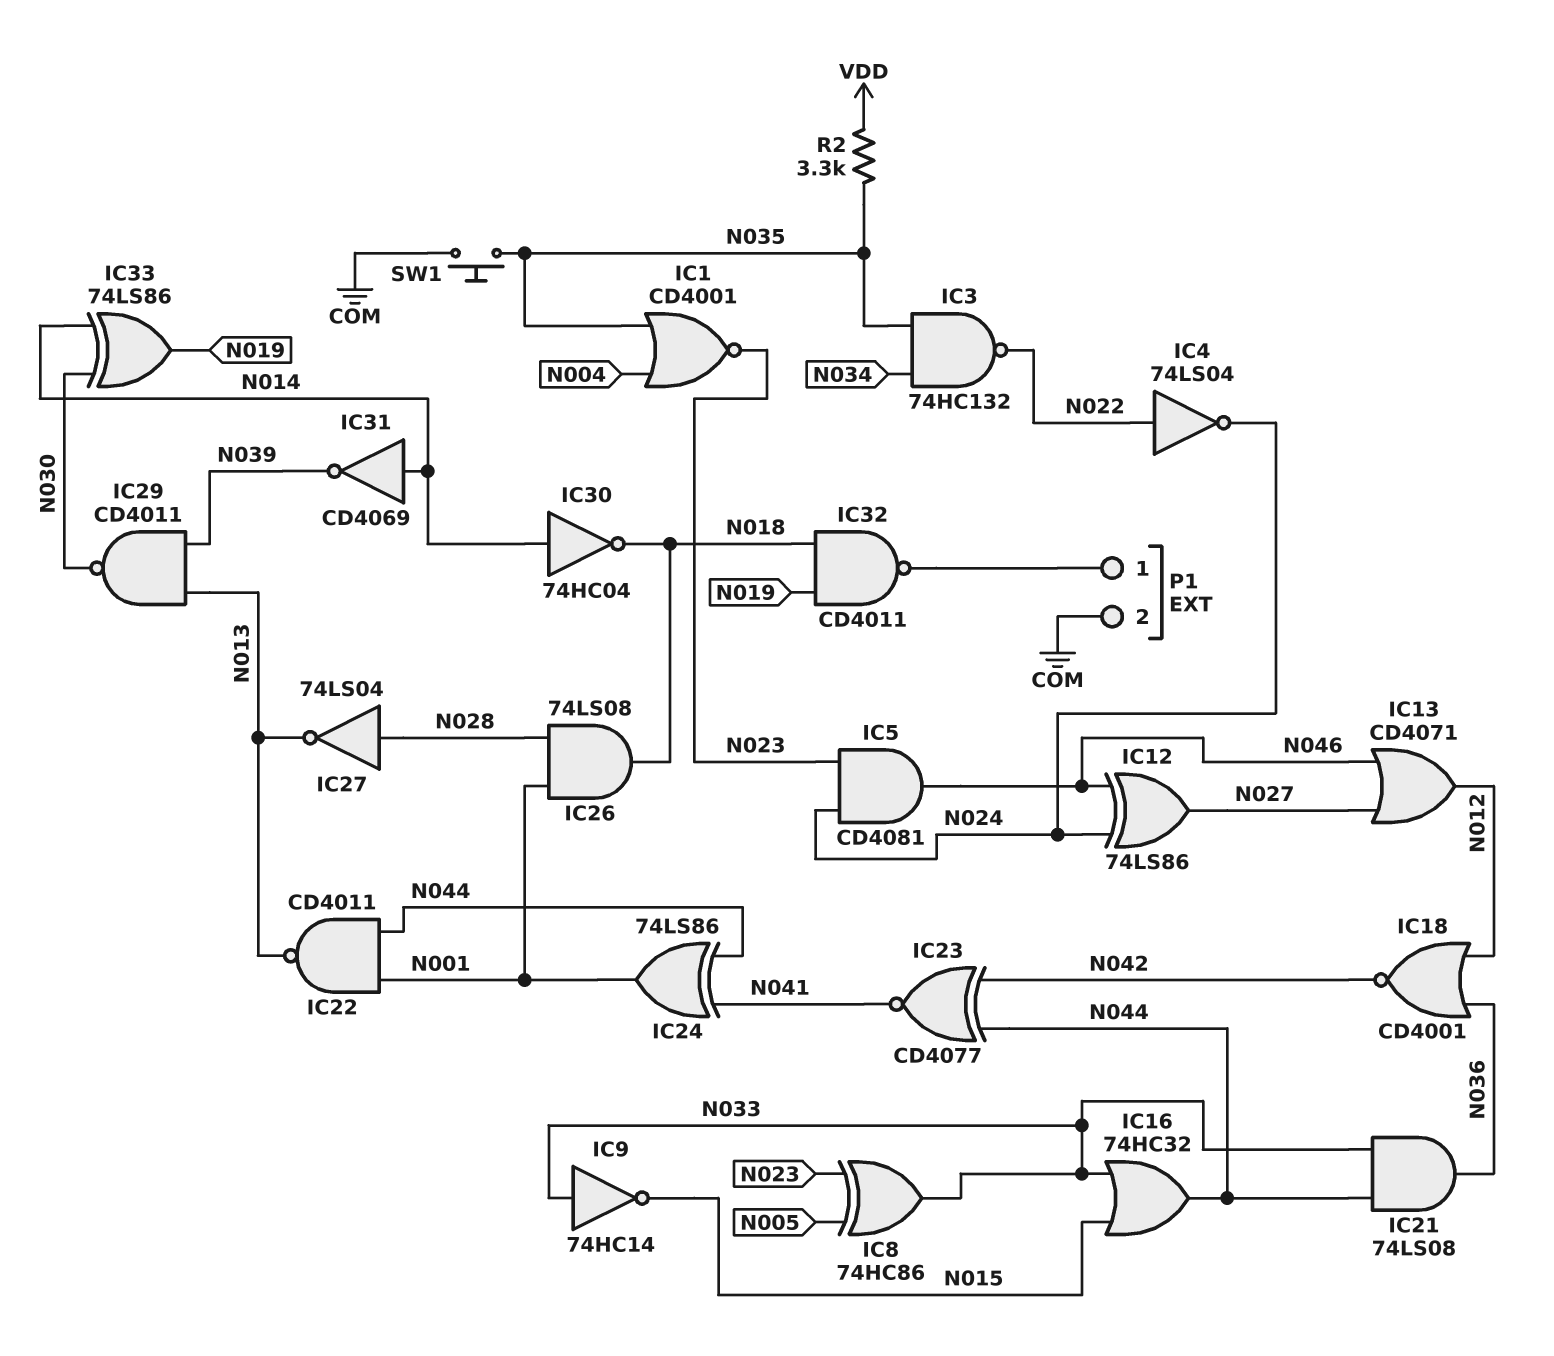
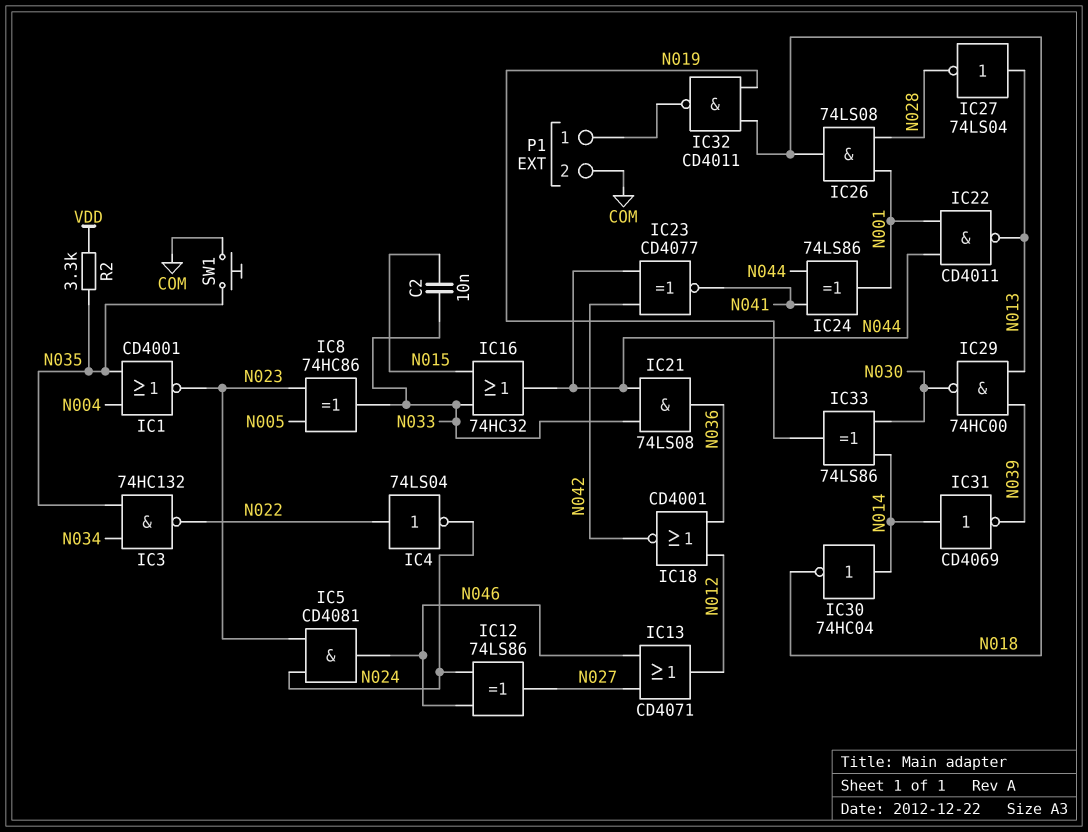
C2: none -> 10nF (N015, N033)
IC9: NOT 74HC14 (in N033, out N015) -> none
IC27: NOT 74LS04 (in N028, out N013) -> NOT 74LS04 (in N013, out N028)
IC29: NAND CD4011 (in N013, in N039, out N030) -> NAND 74HC00 (in N013, in N039, out N030)

